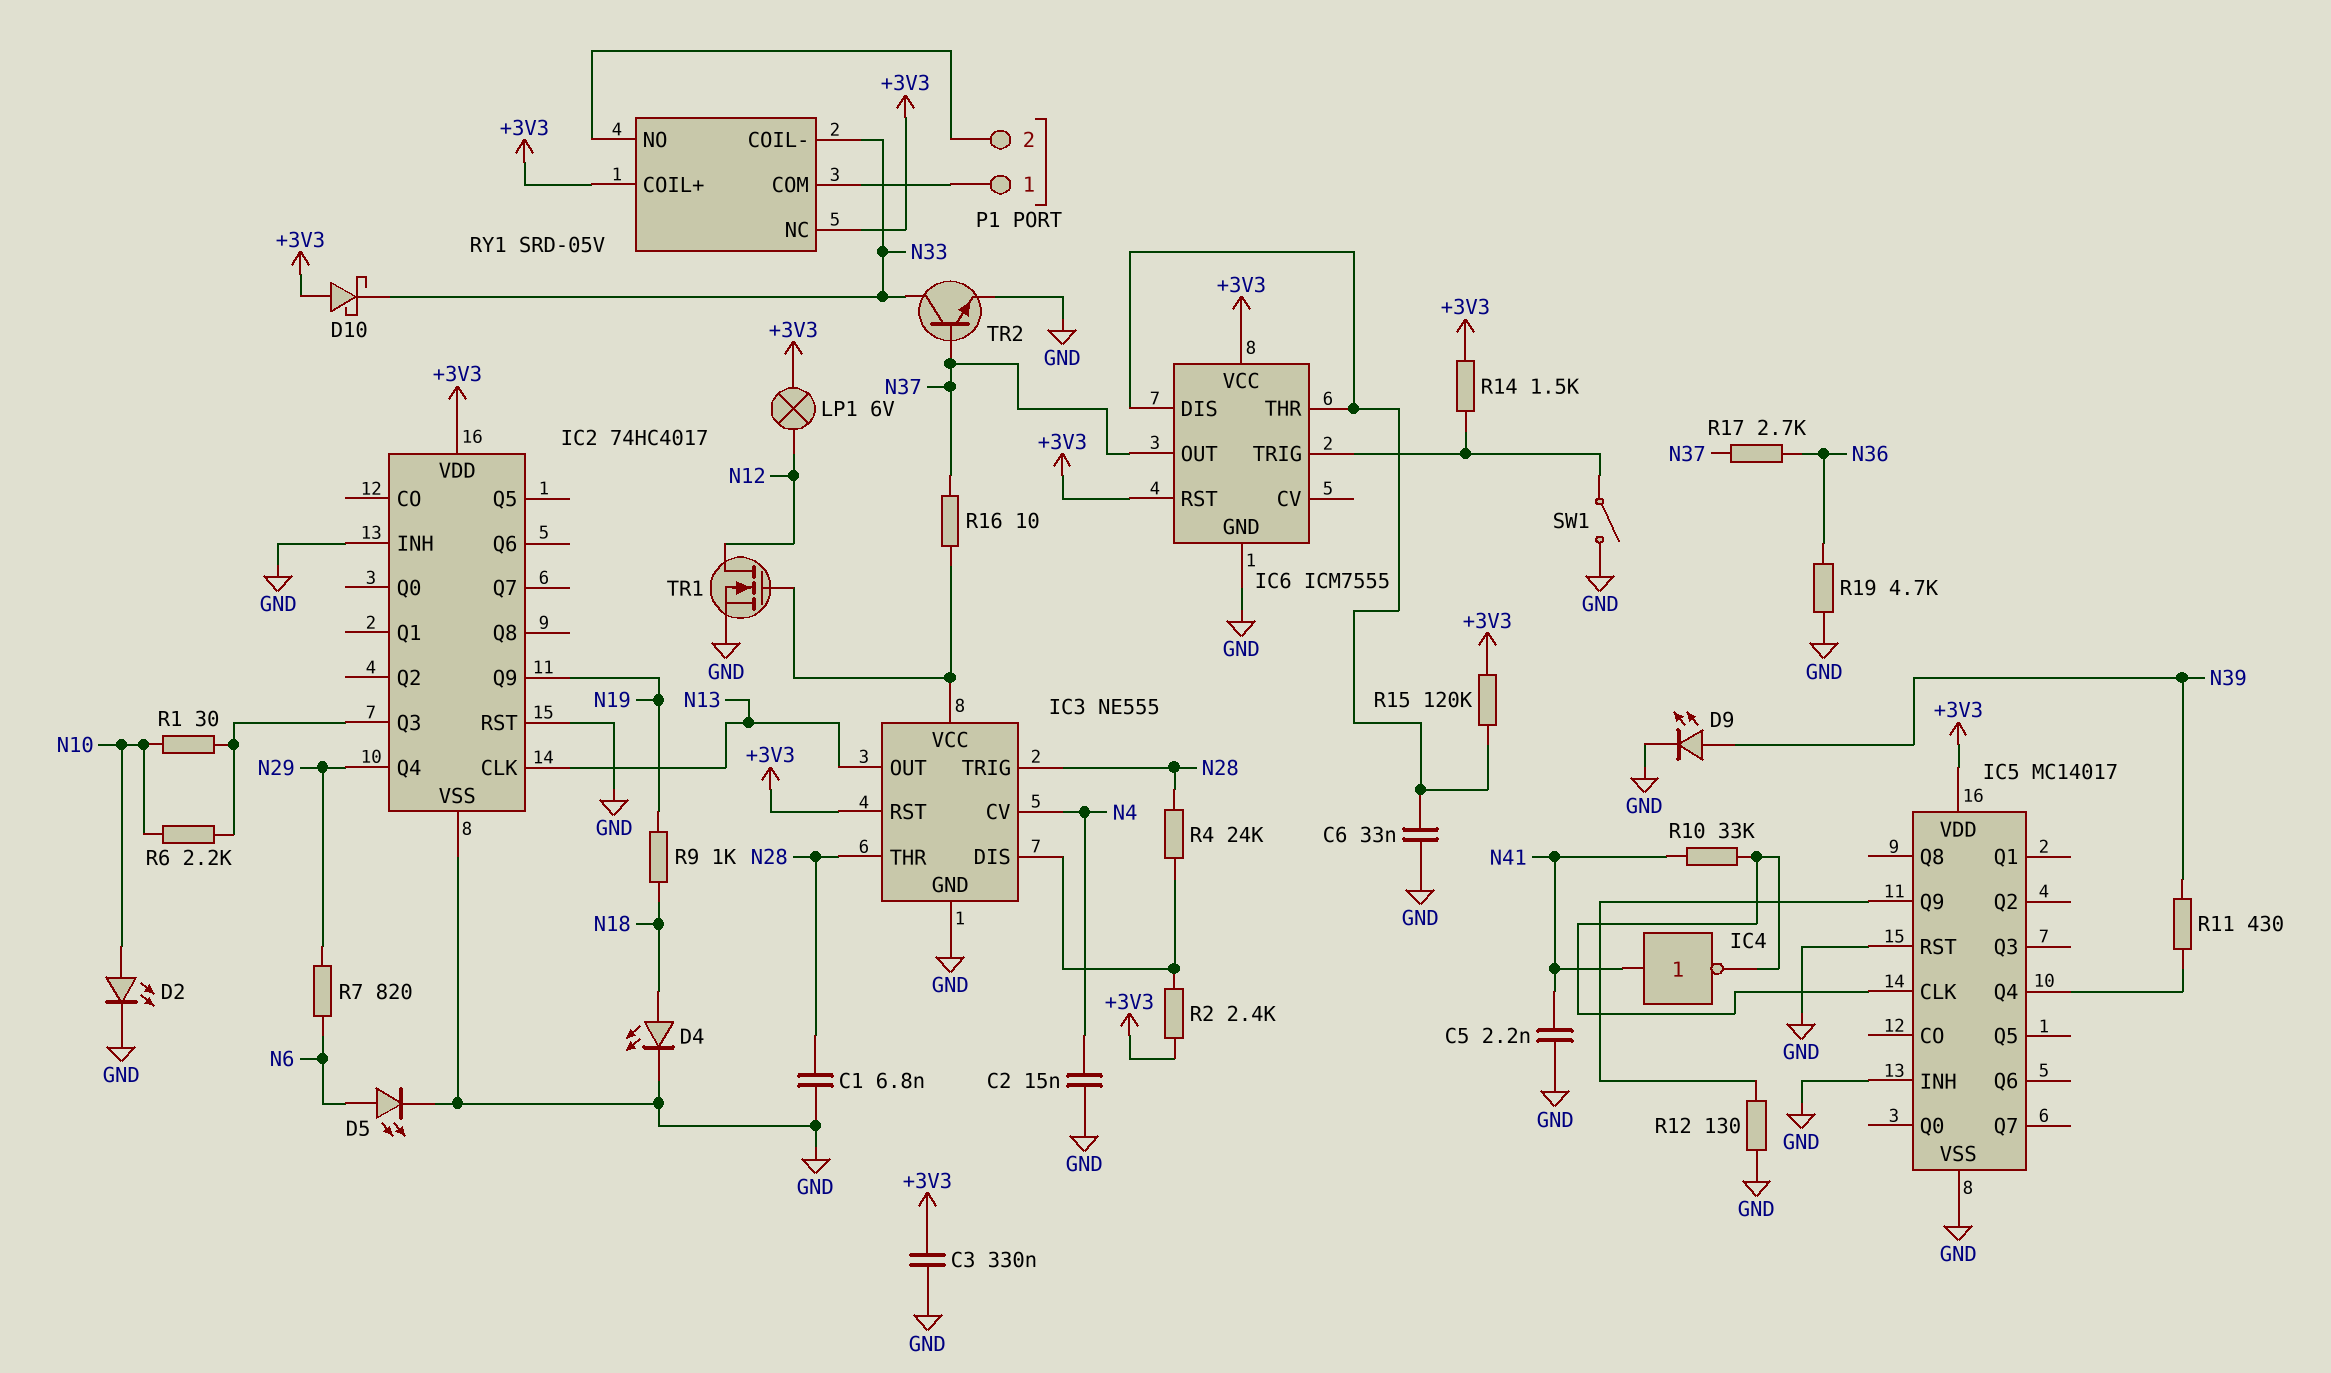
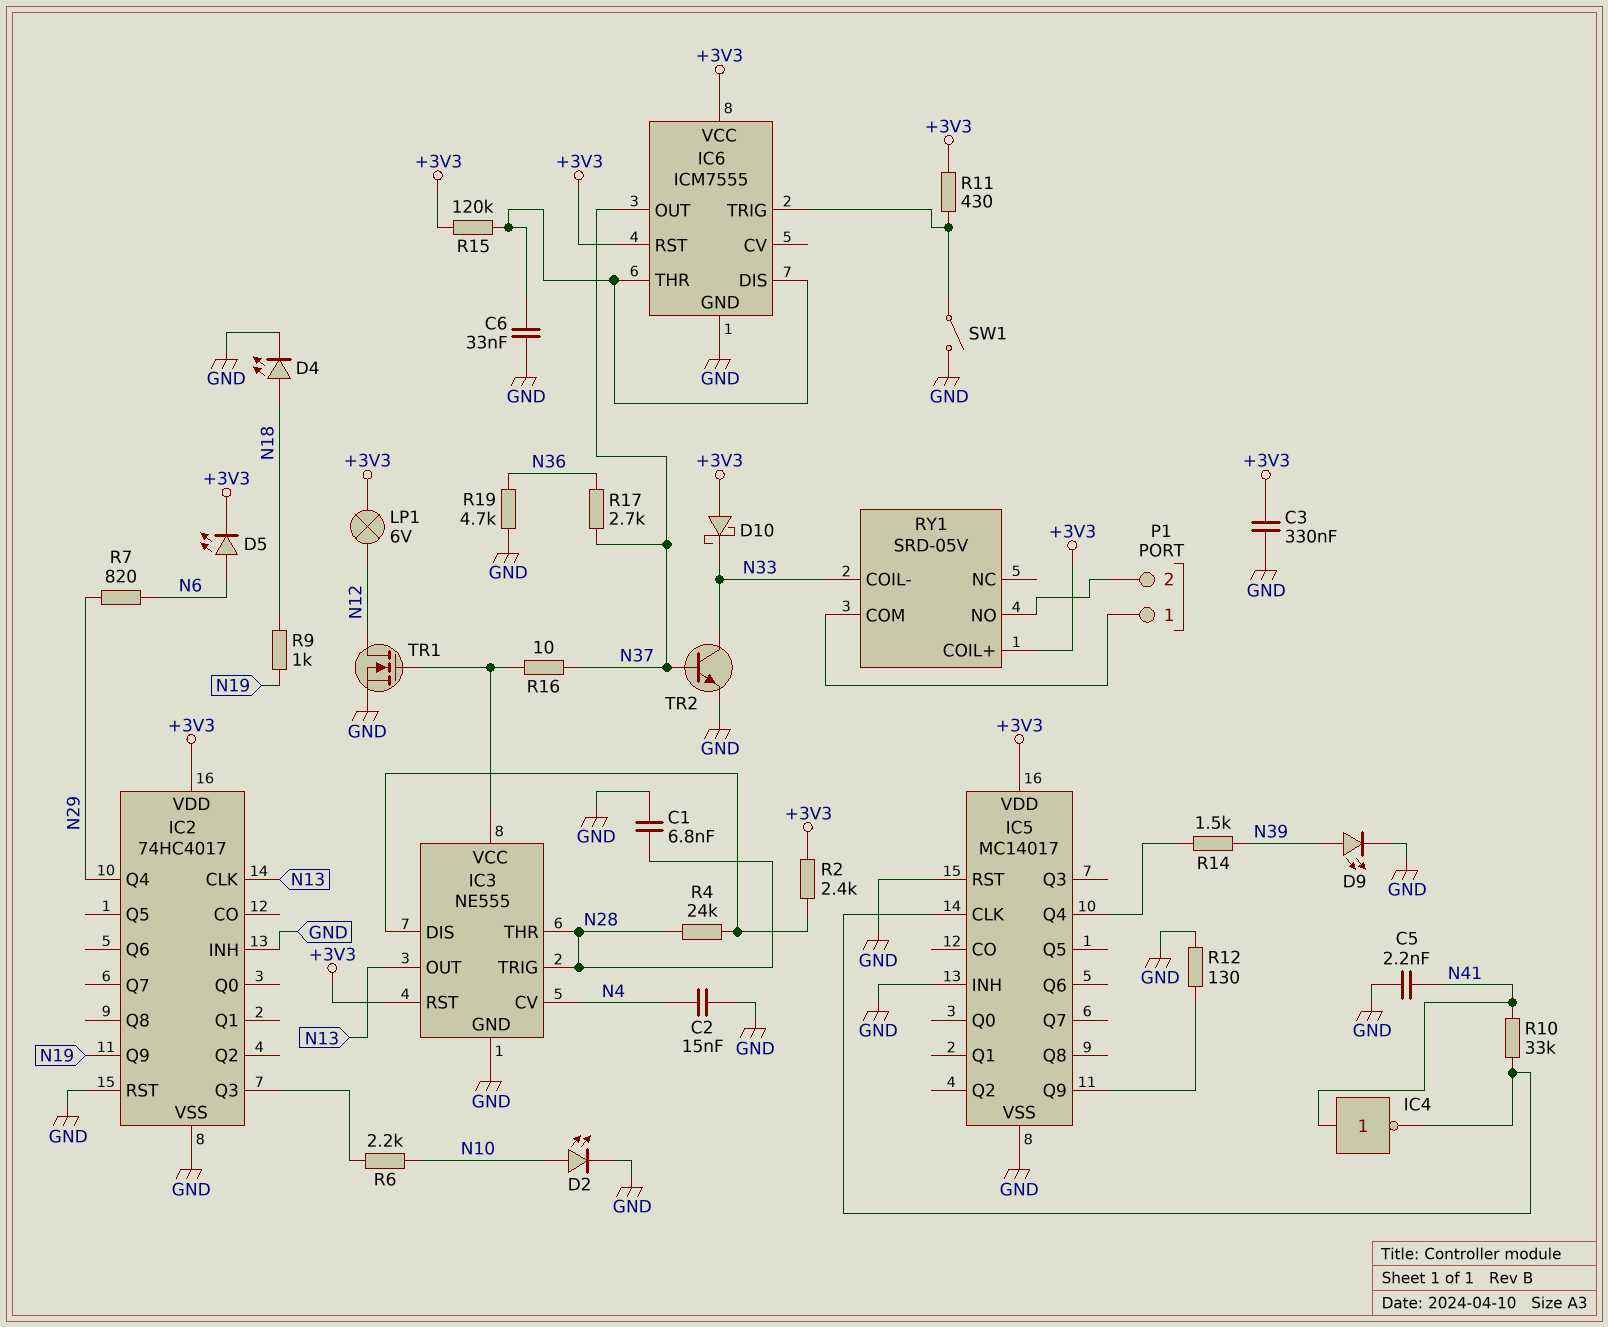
D5: LED (A N6, K GND) -> LED (A N6, K +3V3)
R1: 30 (IC2/Q3, N10) -> none
R11: 430 (IC5/Q4, N39) -> 430 (+3V3, IC6/TRIG)
R14: 1.5k (+3V3, IC6/TRIG) -> 1.5k (IC5/Q4, N39)
RY1 pin NC: +3V3 -> none

